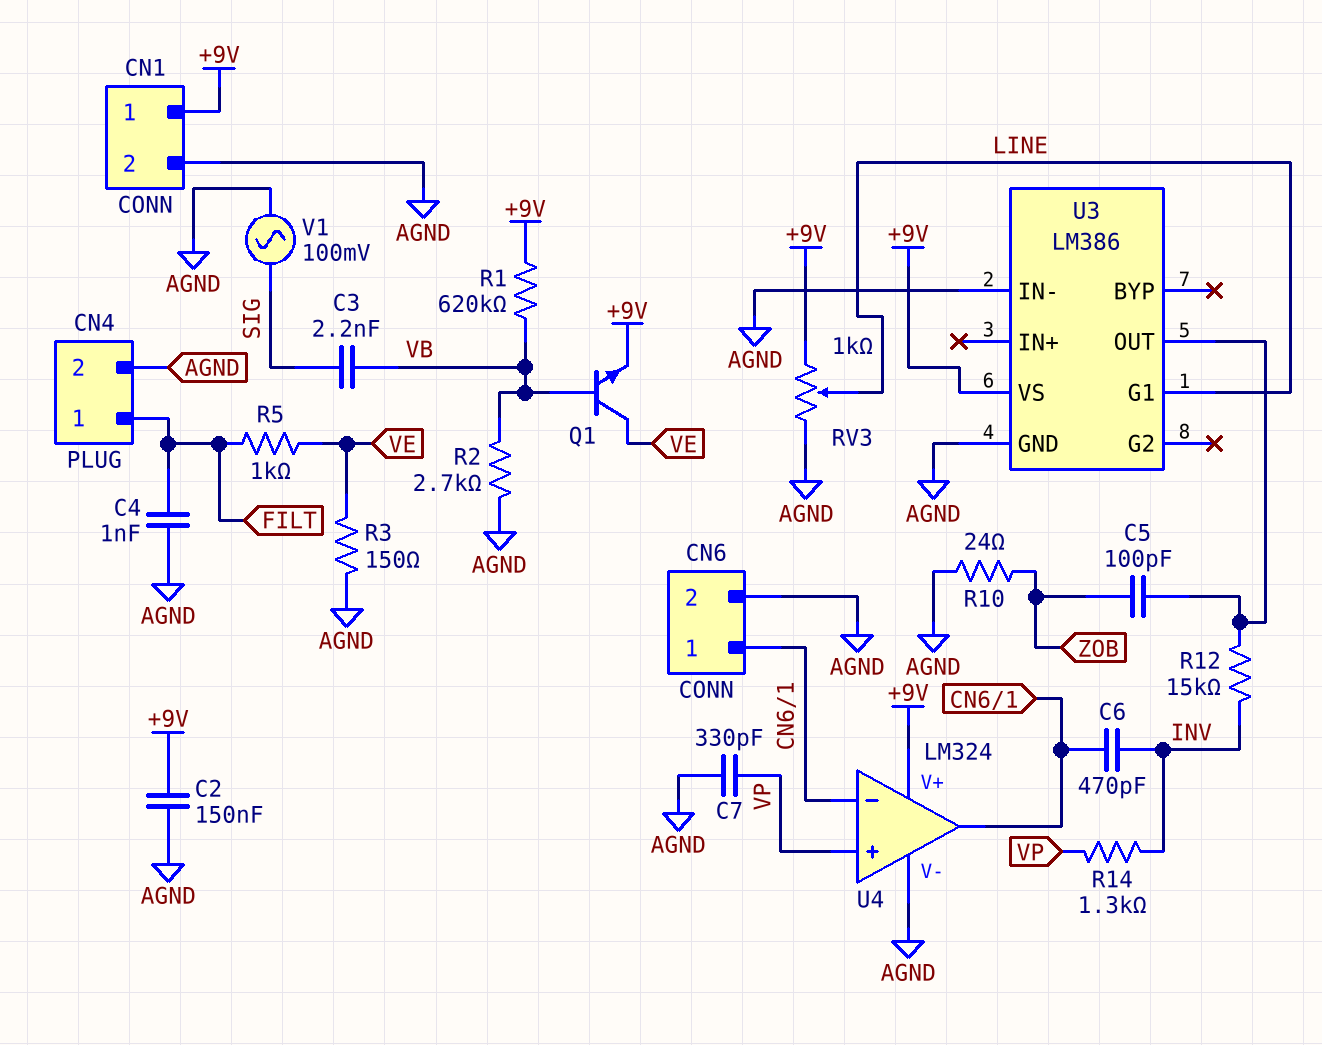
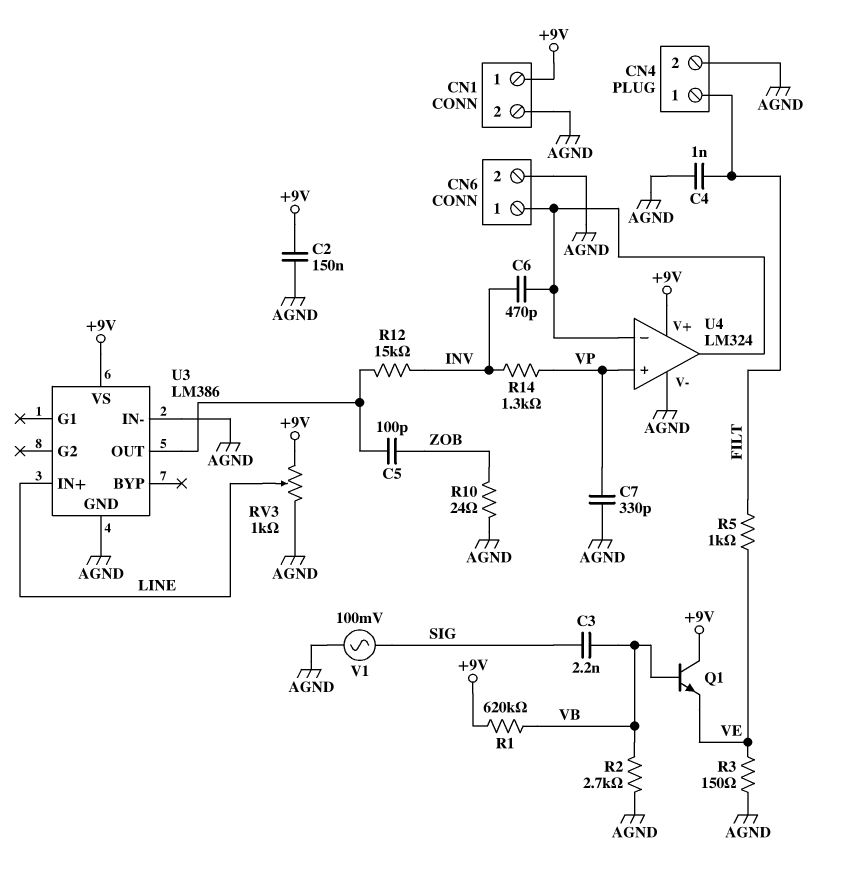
Q1: NPN (B VB, C VE, E +9V) -> NPN (B VB, C +9V, E VE)
U3 pin G1: LINE -> none
U3 pin IN+: none -> LINE

